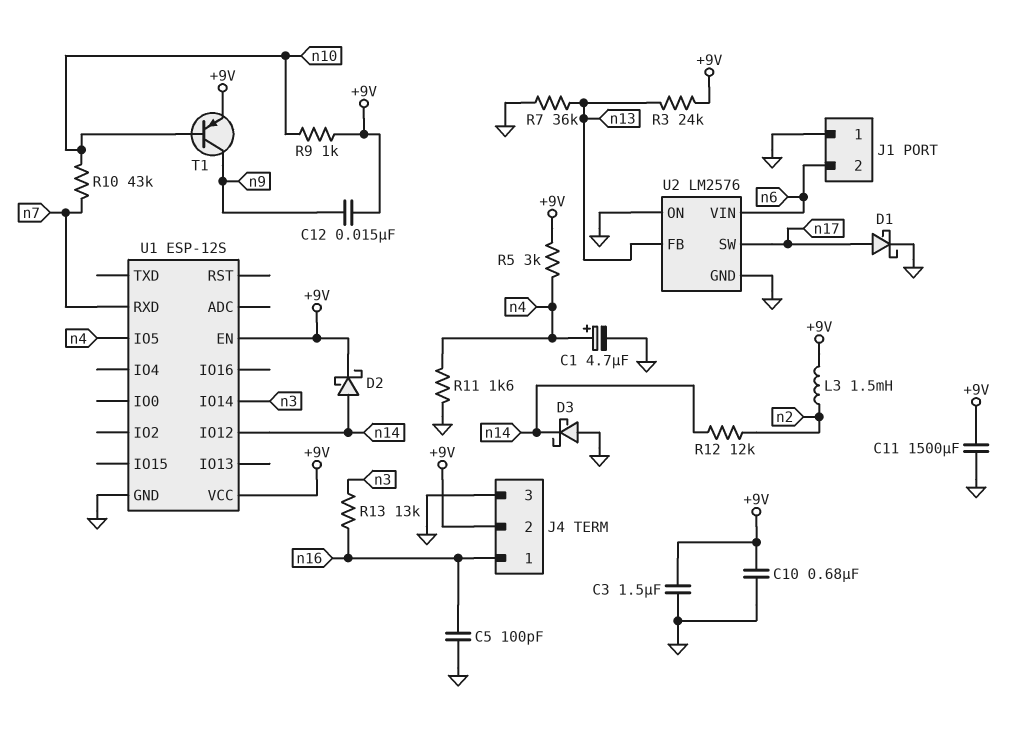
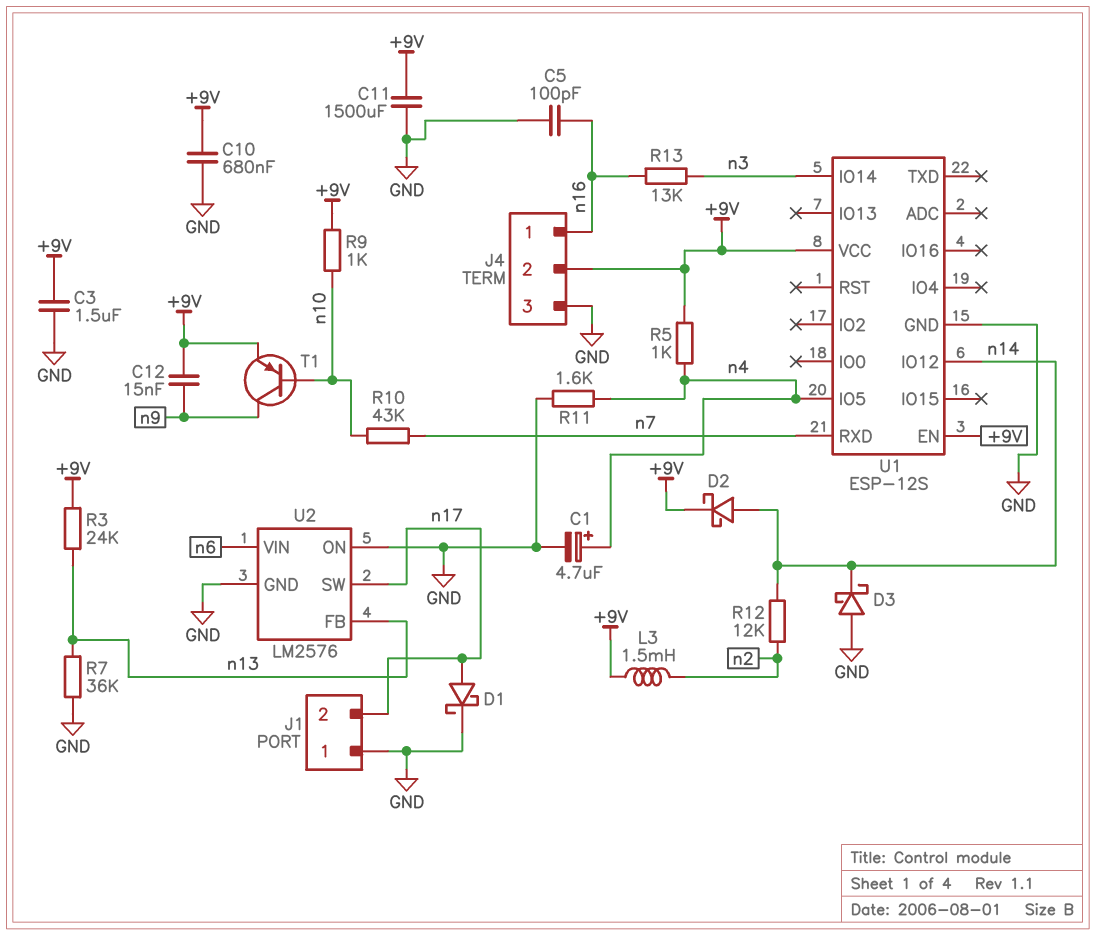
J1 pin 2: n6 -> n17
R5: 3k (+9V, n4) -> 1k (+9V, n4)

